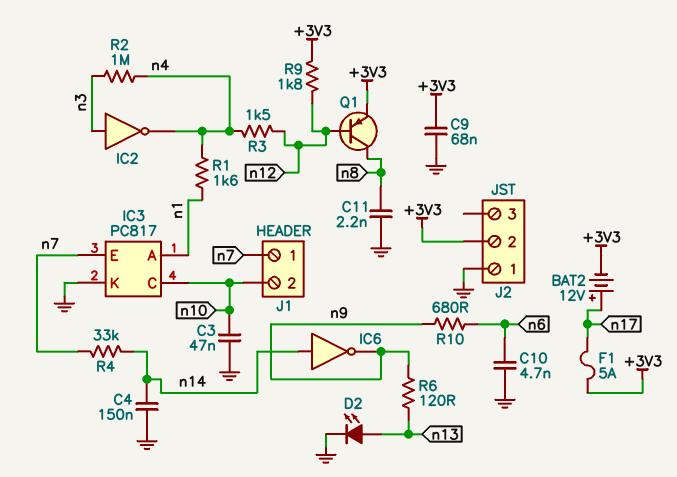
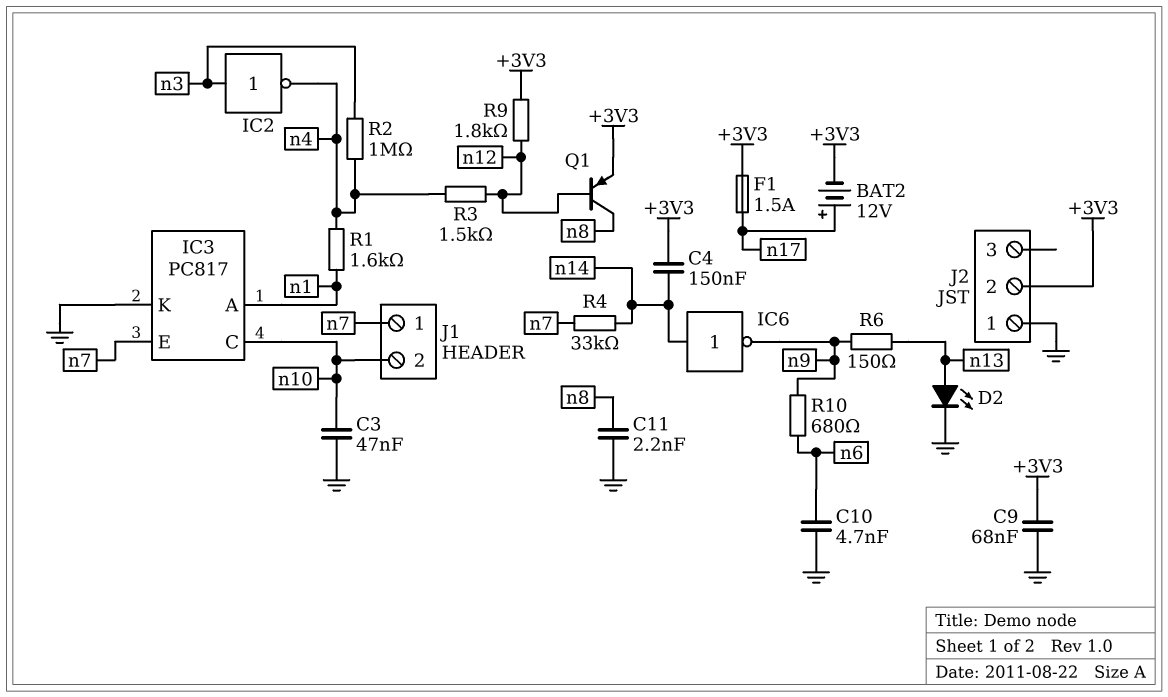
C4: 150nF (GND, n14) -> 150nF (+3V3, n14)
F1: 5A (+3V3, n17) -> 1.5A (+3V3, n17)
R6: 120 (n9, n13) -> 150 (n9, n13)

